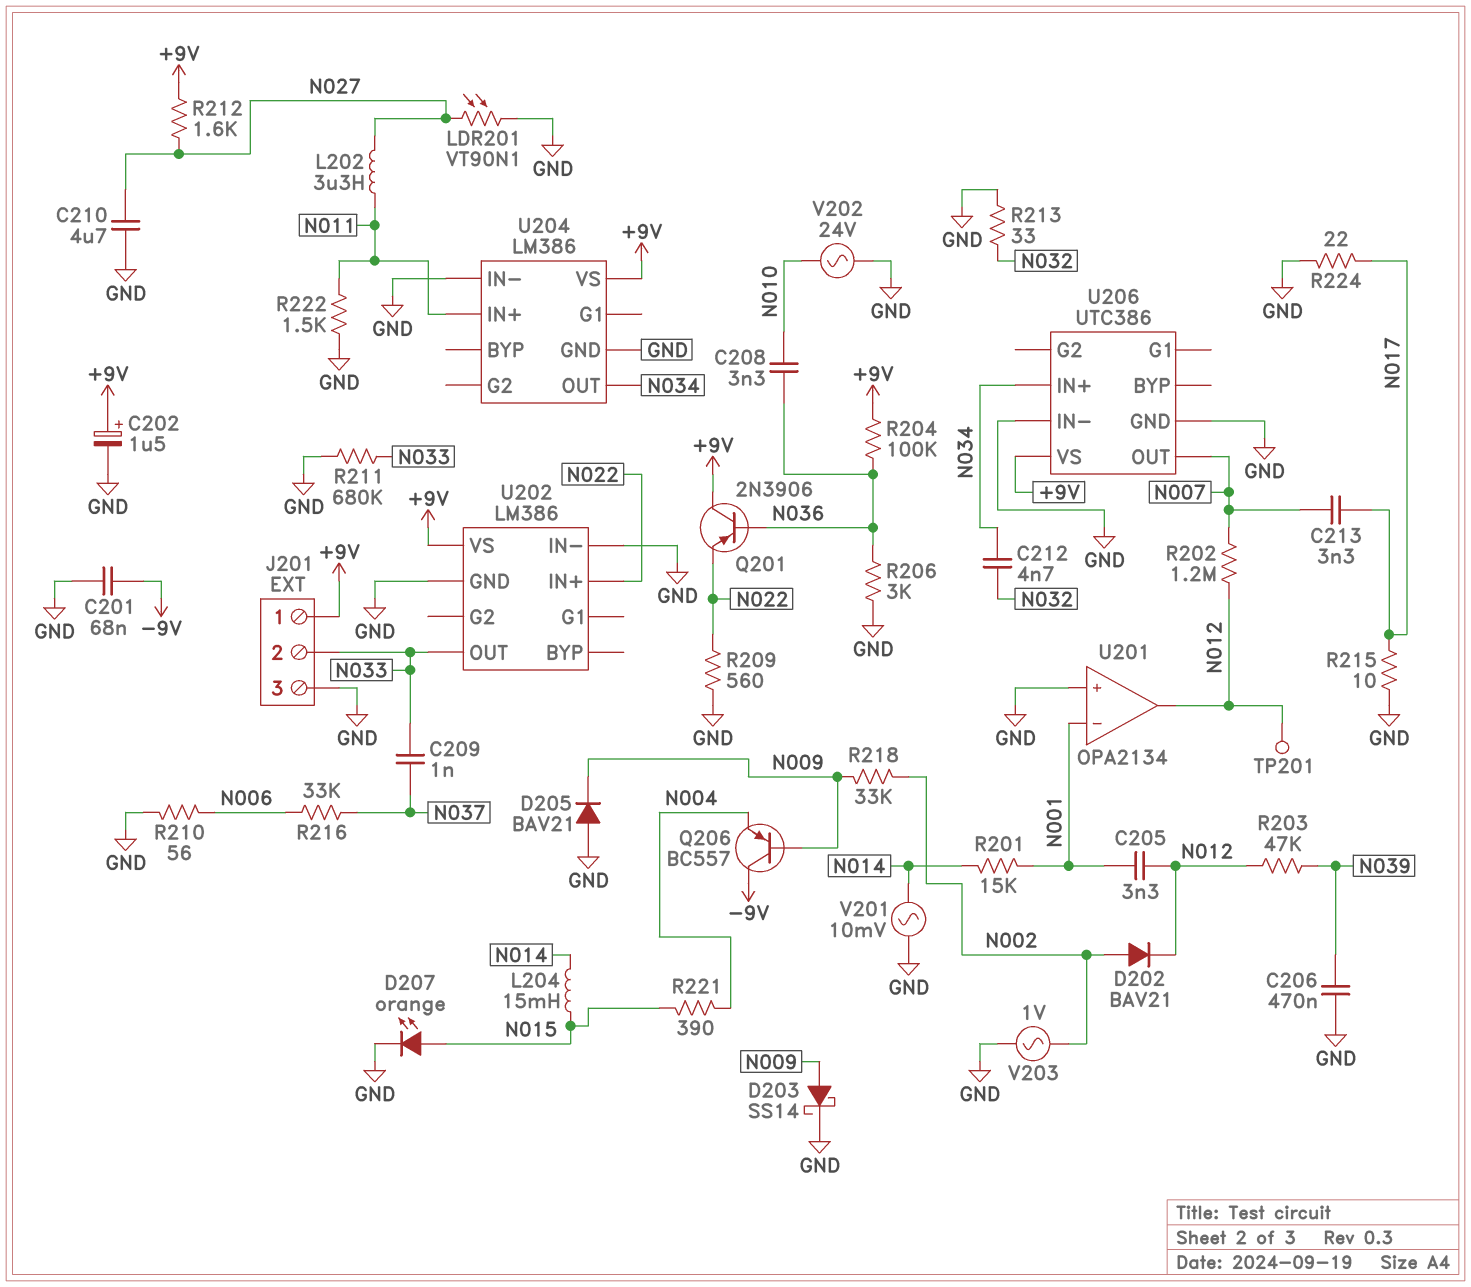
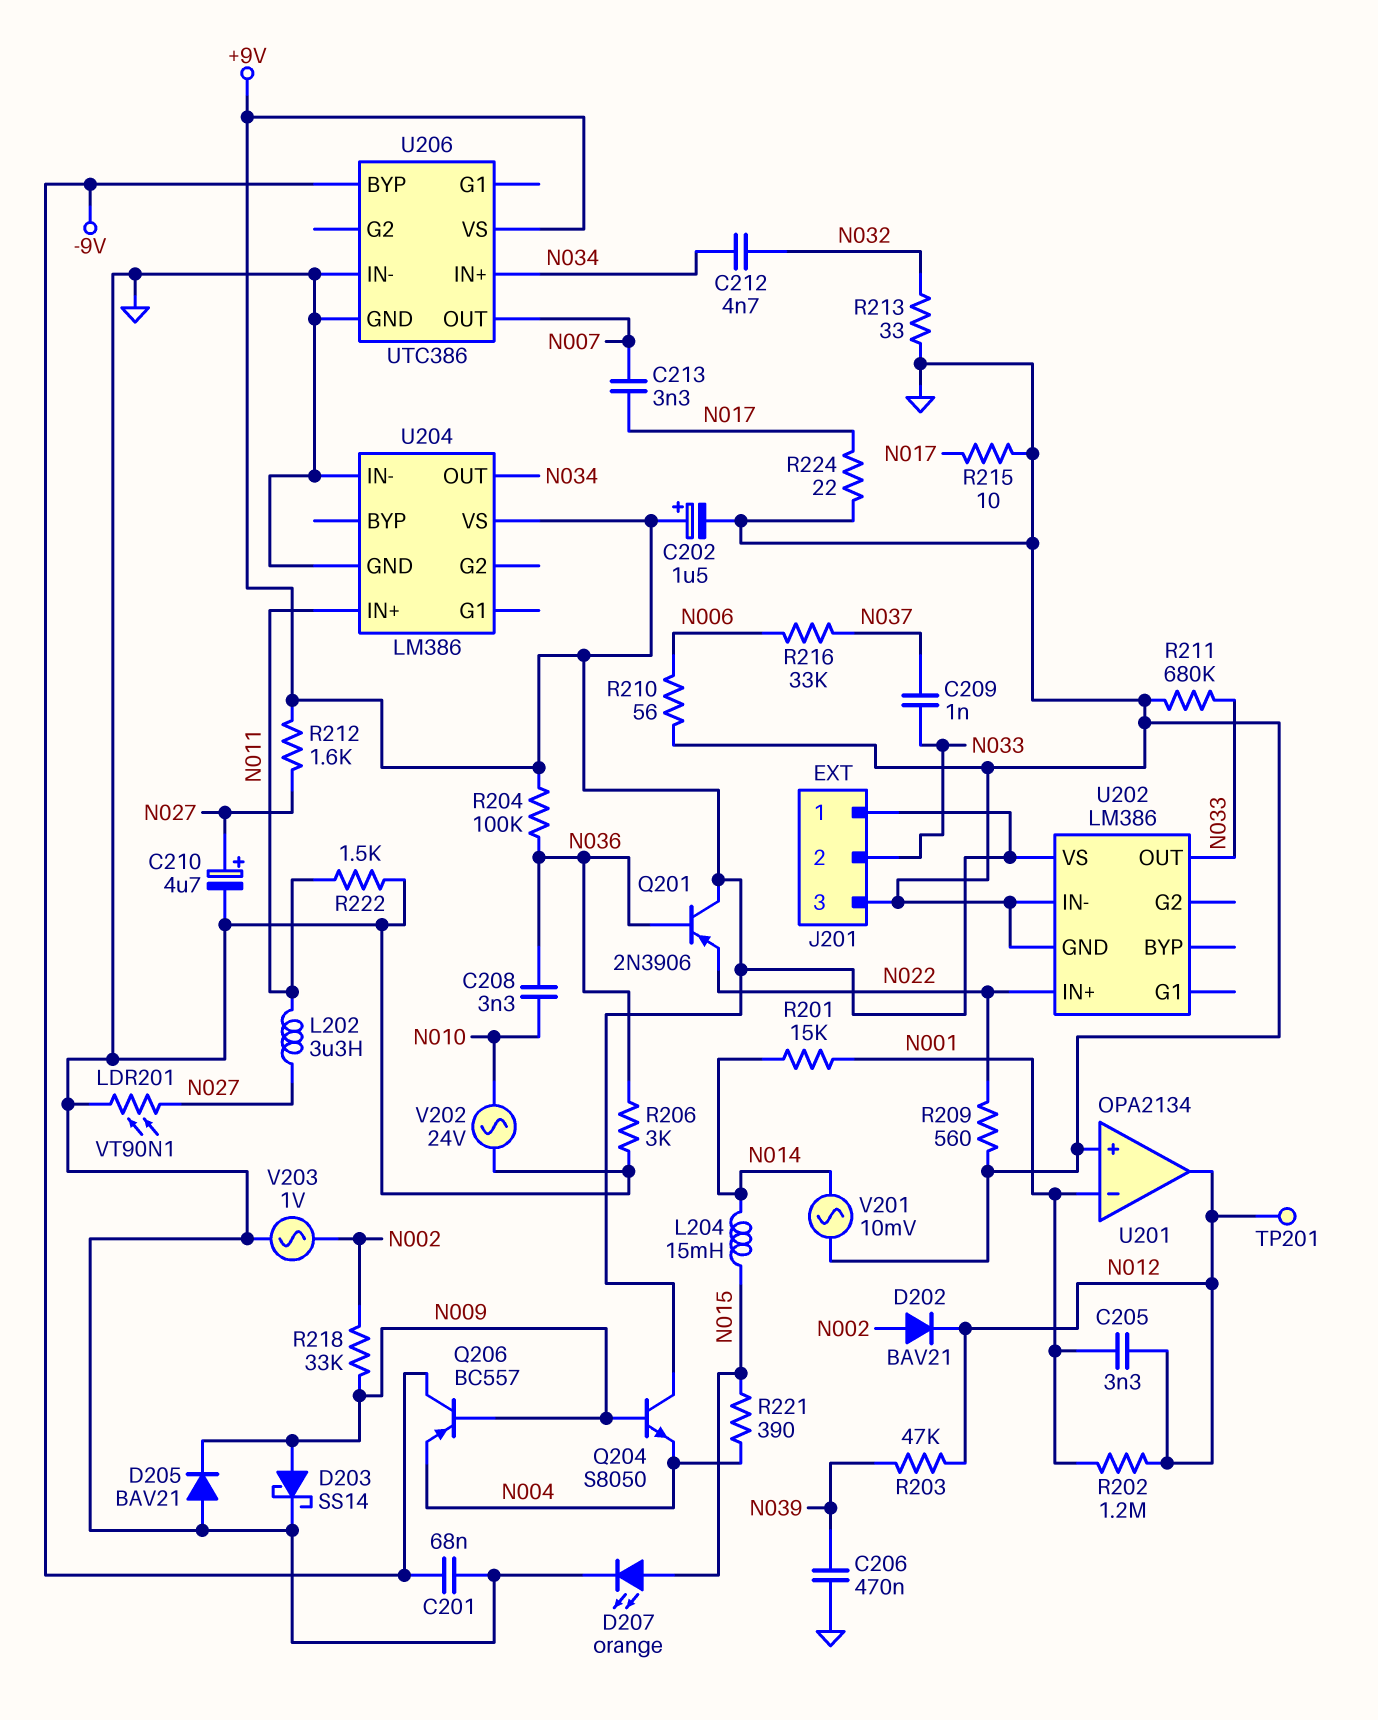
C210: 4.7uF (GND, N027) -> 4.7uF (plus N027, minus GND)
Q204: none -> NPN S8050 (B N009, C +9V, E N004)
R202: 1.2M (N007, N012) -> 1.2M (N001, N012)
U206 pin BYP: none -> -9V

